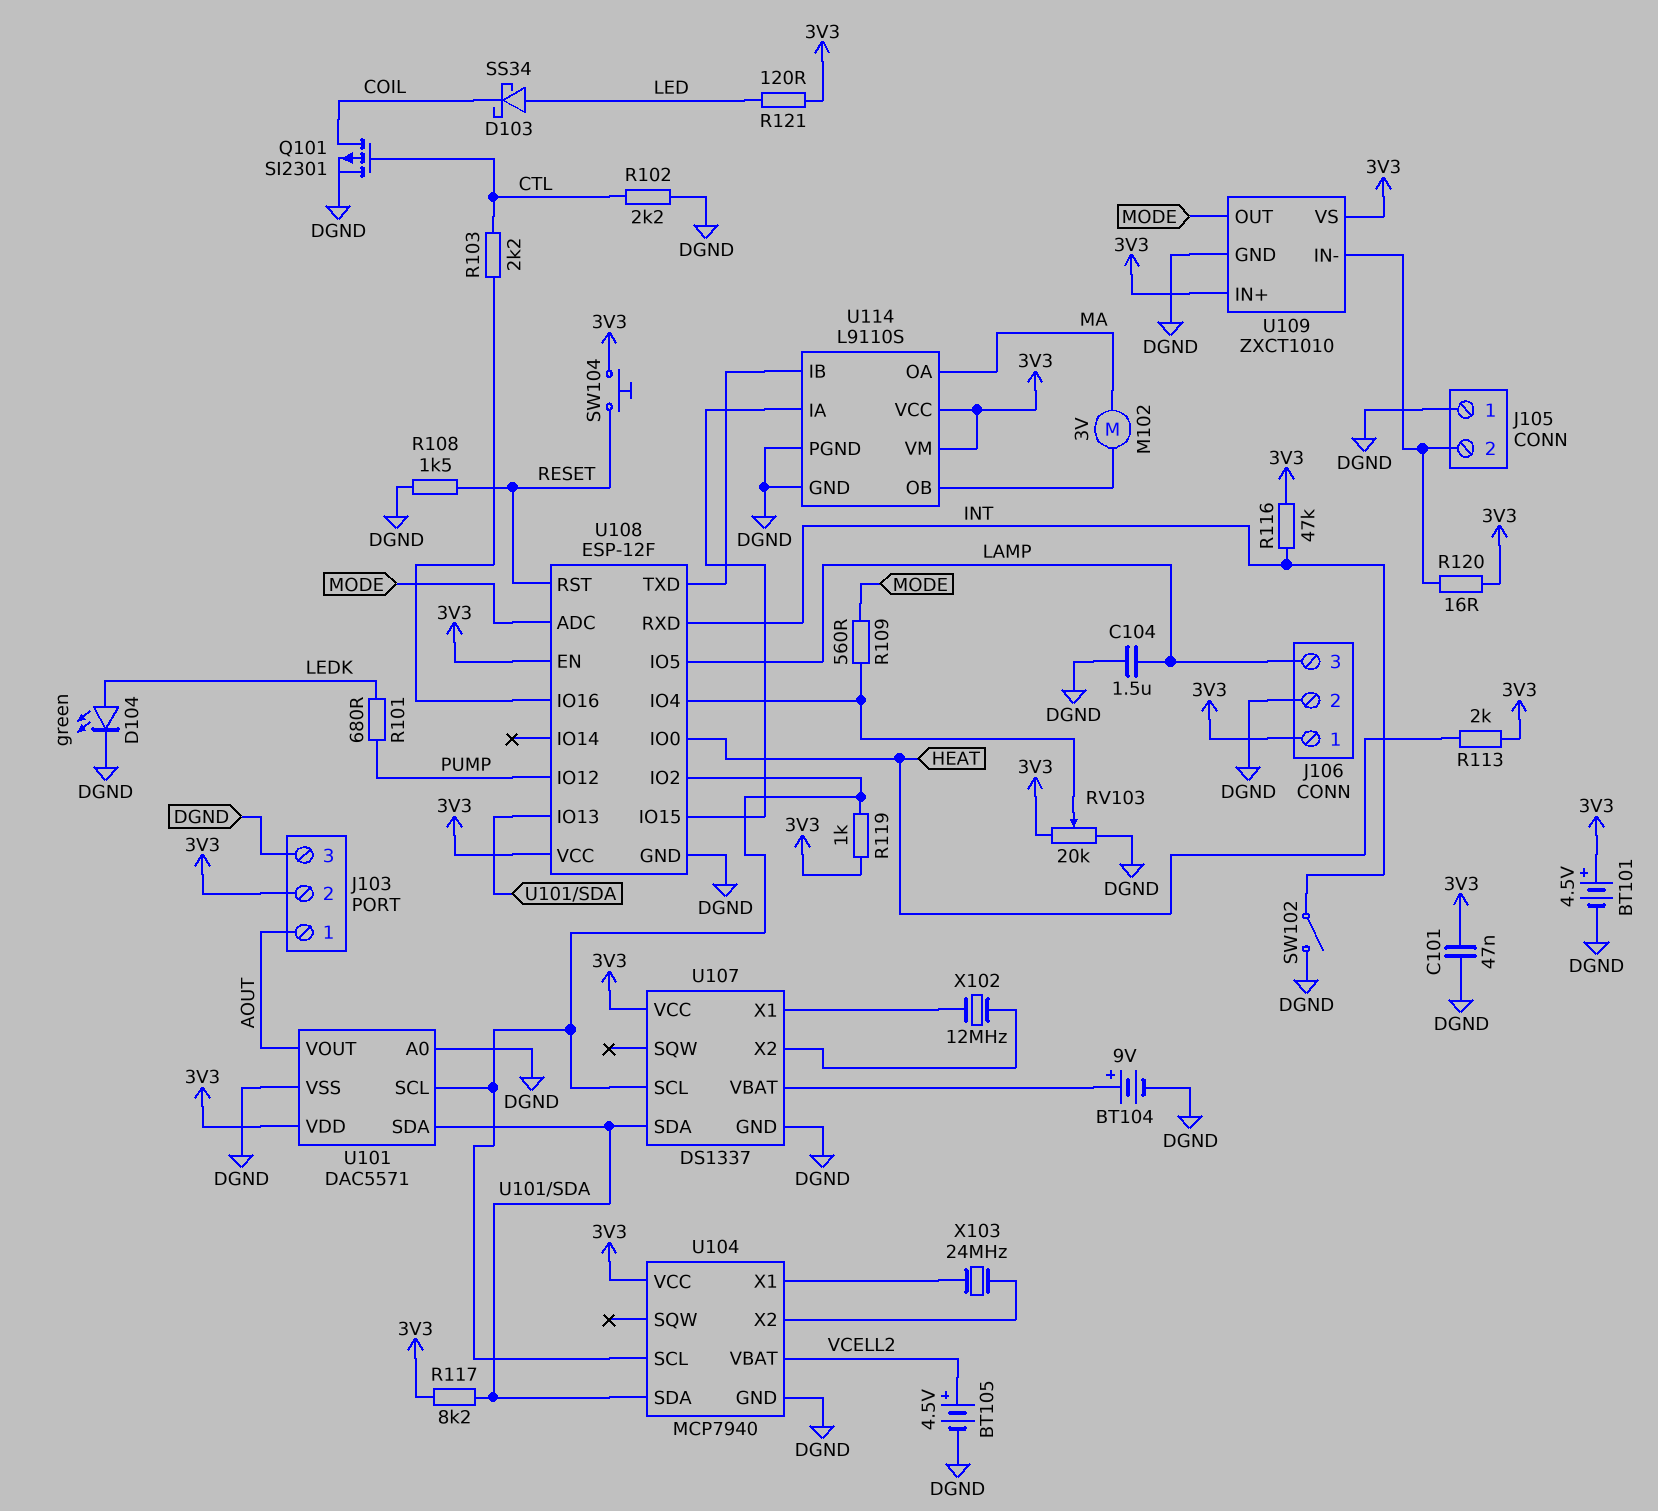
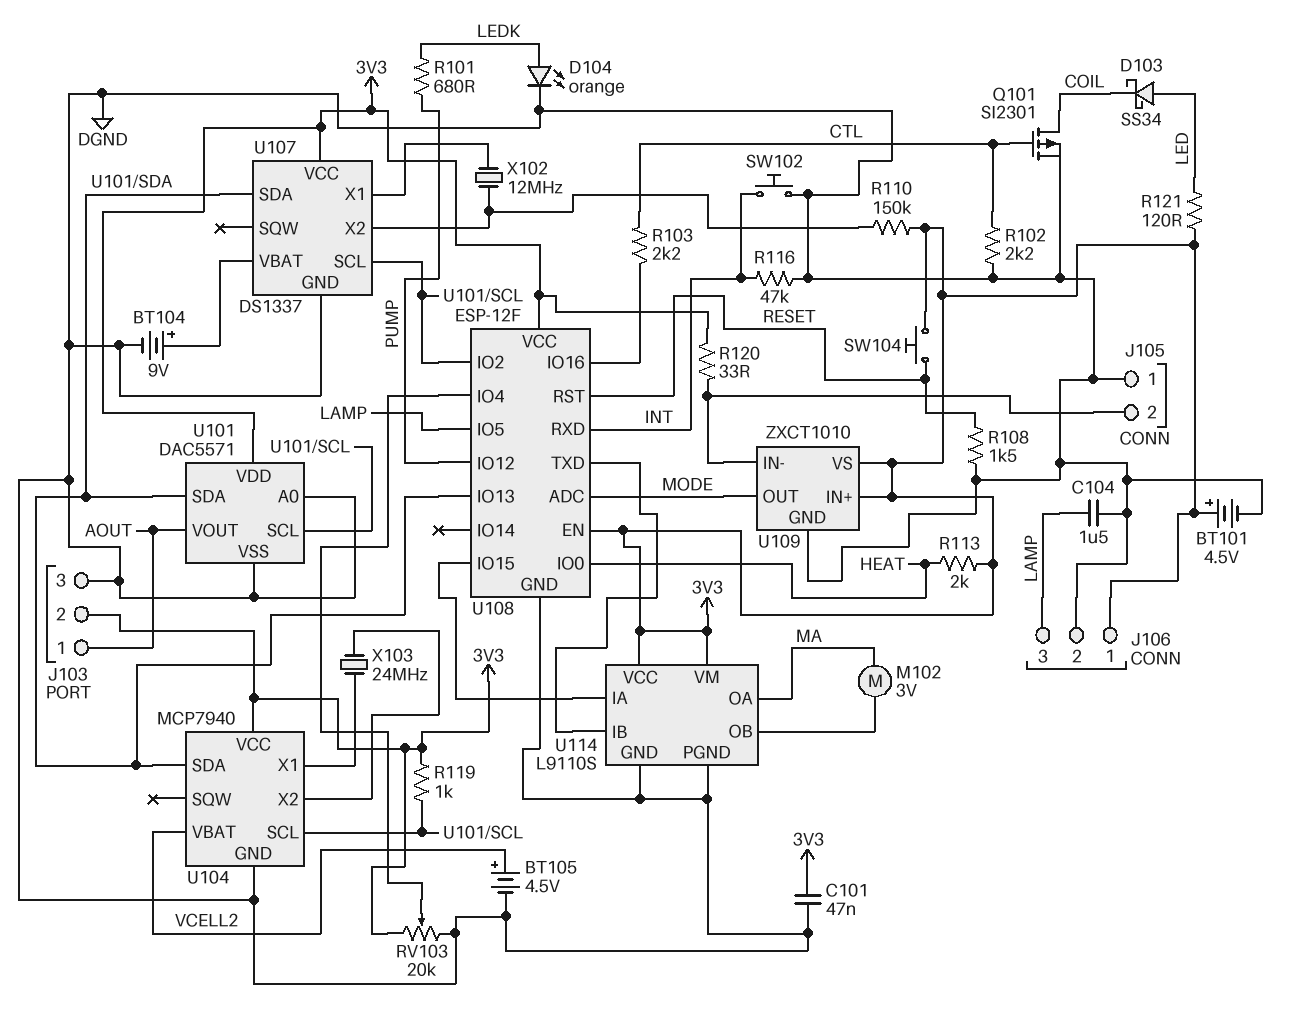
D104: LED green (A LEDK, K DGND) -> LED orange (A LEDK, K DGND)
R109: 560 (MODE, U108/IO4) -> none
R110: none -> 150k (3V3, U107/X2)
R116: 47k (3V3, INT) -> 47k (DGND, INT)
R117: 8.2k (3V3, U101/SDA) -> none
R120: 16 (3V3, J105/2) -> 33 (3V3, J105/2)
SW102: switch (DGND, INT) -> button (DGND, INT)

